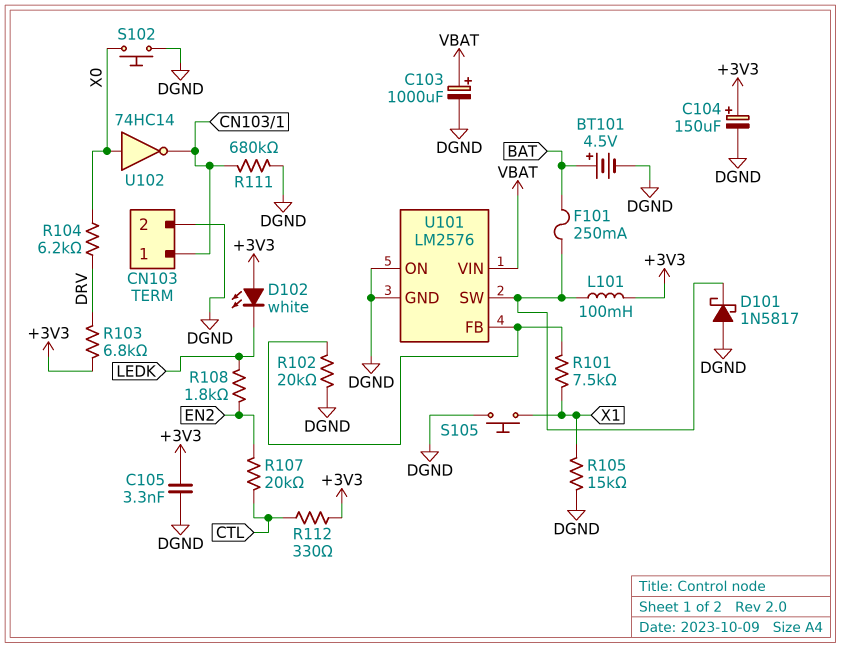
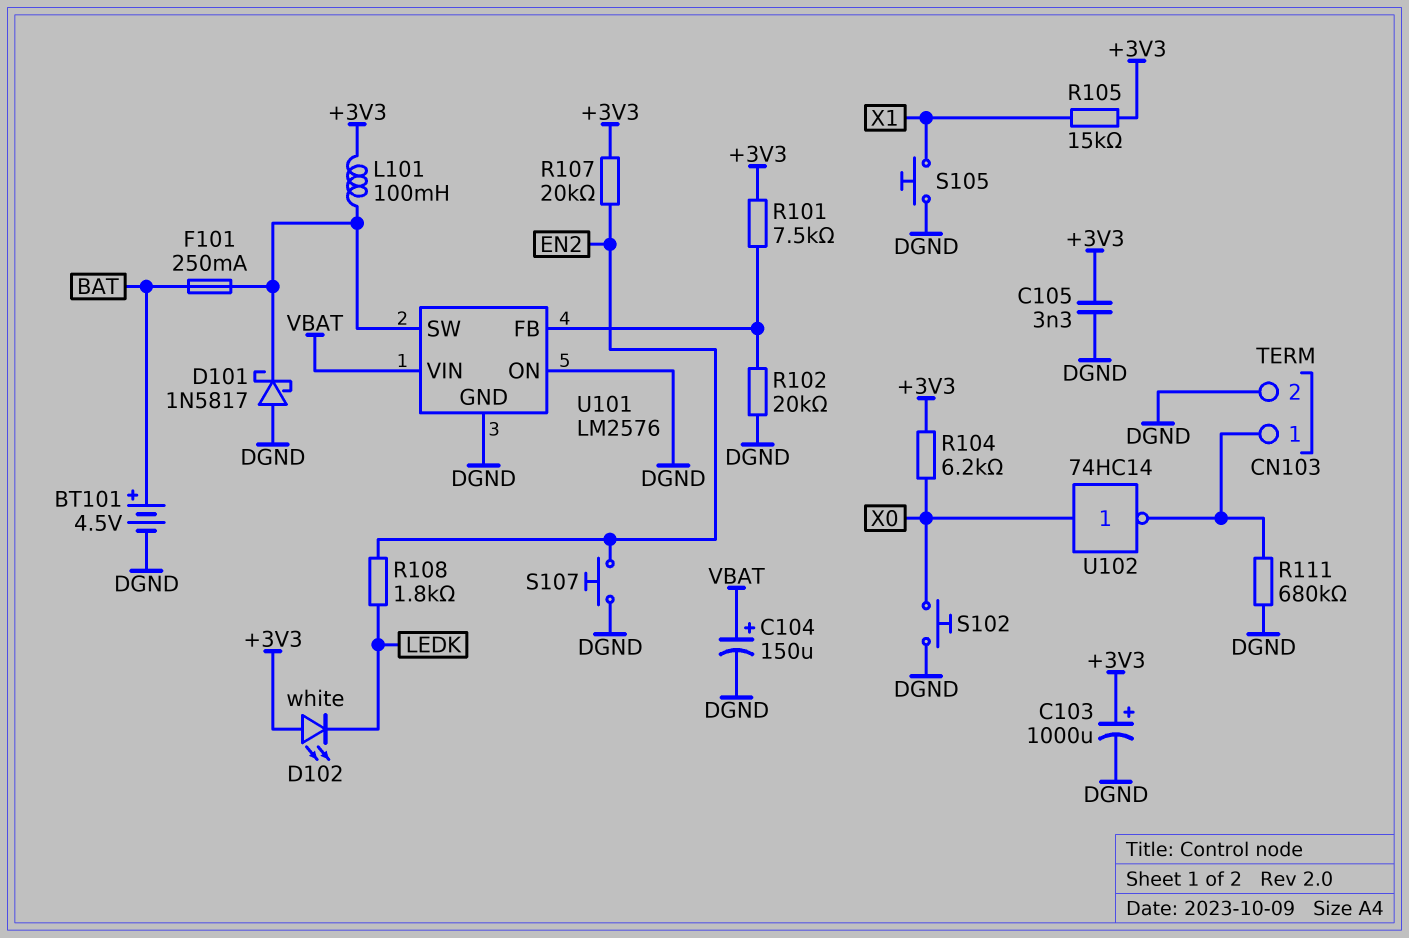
C103: 1000uF (plus VBAT, minus DGND) -> 1000uF (plus +3V3, minus DGND)
C104: 150uF (plus +3V3, minus DGND) -> 150uF (plus VBAT, minus DGND)
R101: 7.5k (U101/FB, X1) -> 7.5k (+3V3, U101/FB)
R103: 6.8k (+3V3, DRV) -> none
R104: 6.2k (DRV, X0) -> 6.2k (+3V3, X0)
R105: 15k (DGND, X1) -> 15k (+3V3, X1)
R107: 20k (CTL, EN2) -> 20k (+3V3, EN2)
R112: 330 (+3V3, CTL) -> none
S107: none -> button (DGND, EN2)

